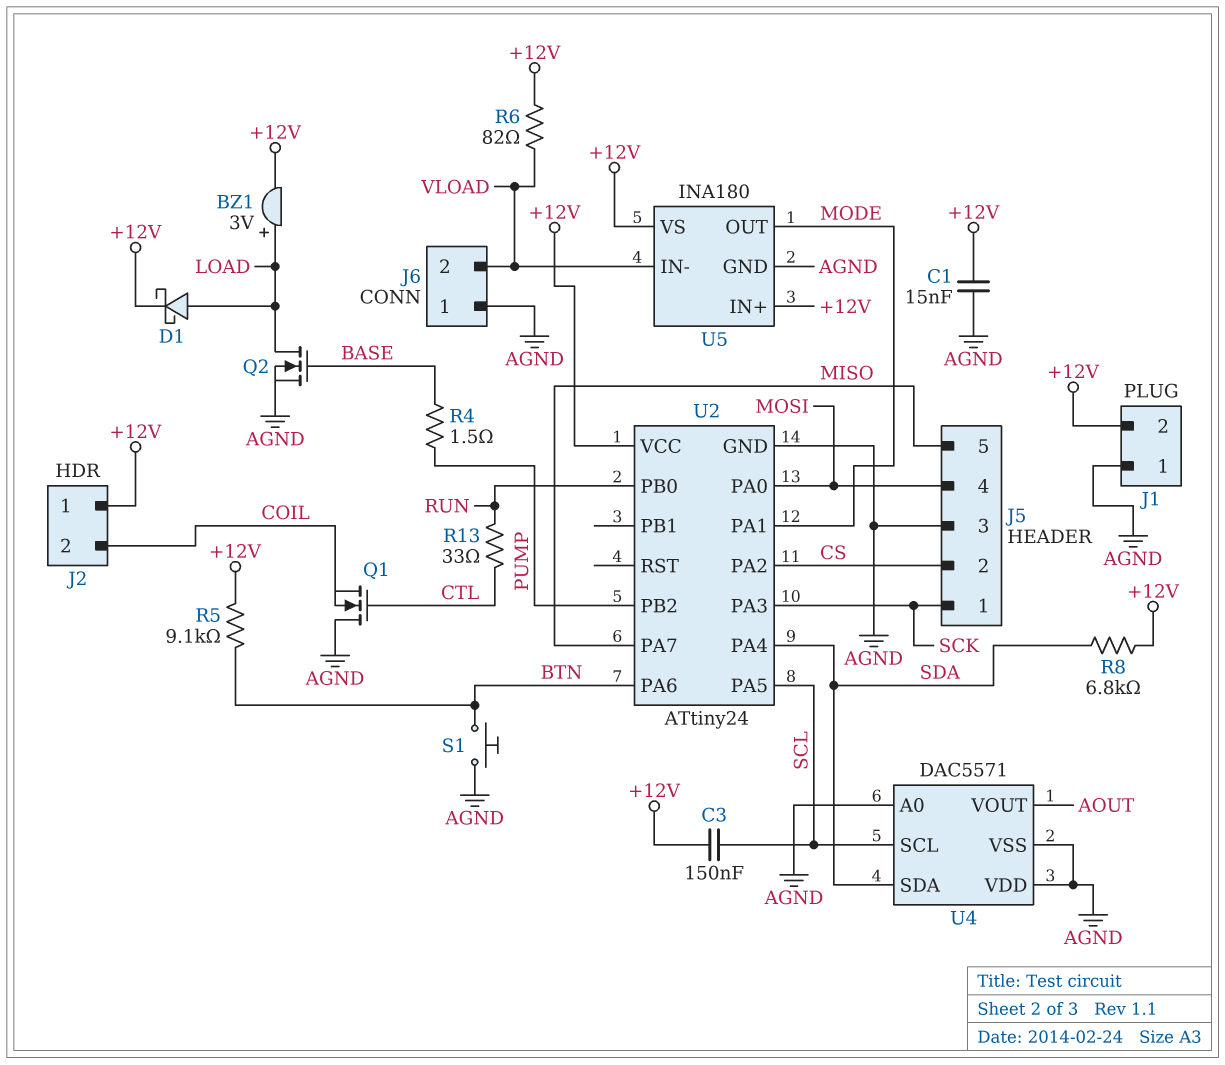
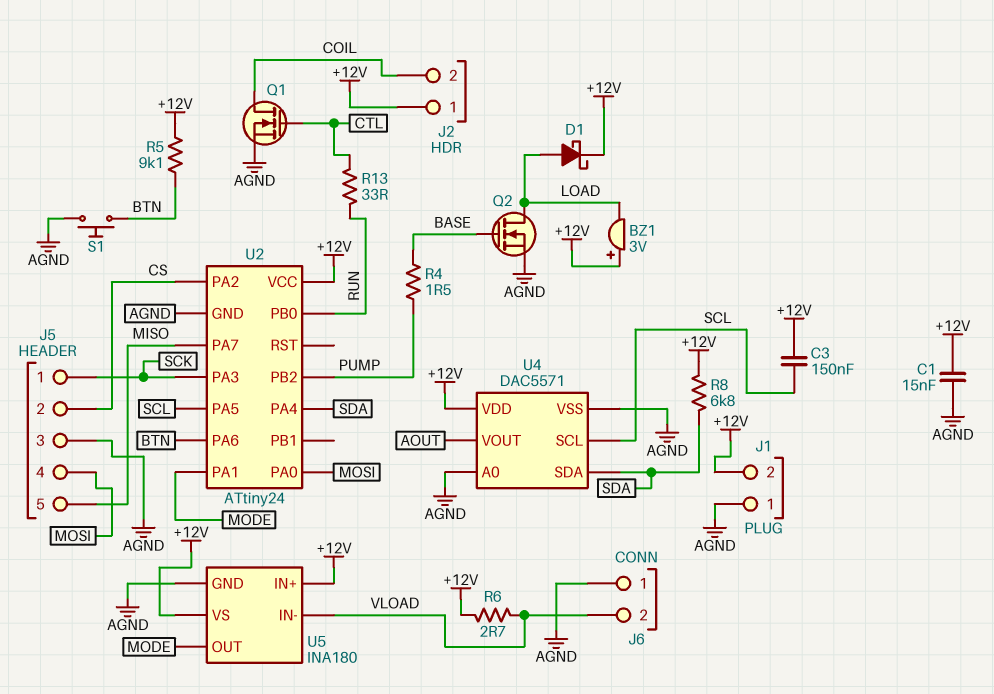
BZ1: buzzer 3V (plus LOAD, minus +12V) -> buzzer 3V (plus +12V, minus LOAD)
Q1: NMOS (G CTL, D AGND, S COIL) -> NMOS (G CTL, D COIL, S AGND)
R6: 82 (+12V, VLOAD) -> 2.7 (+12V, VLOAD)
U4 pin VDD: AGND -> +12V

